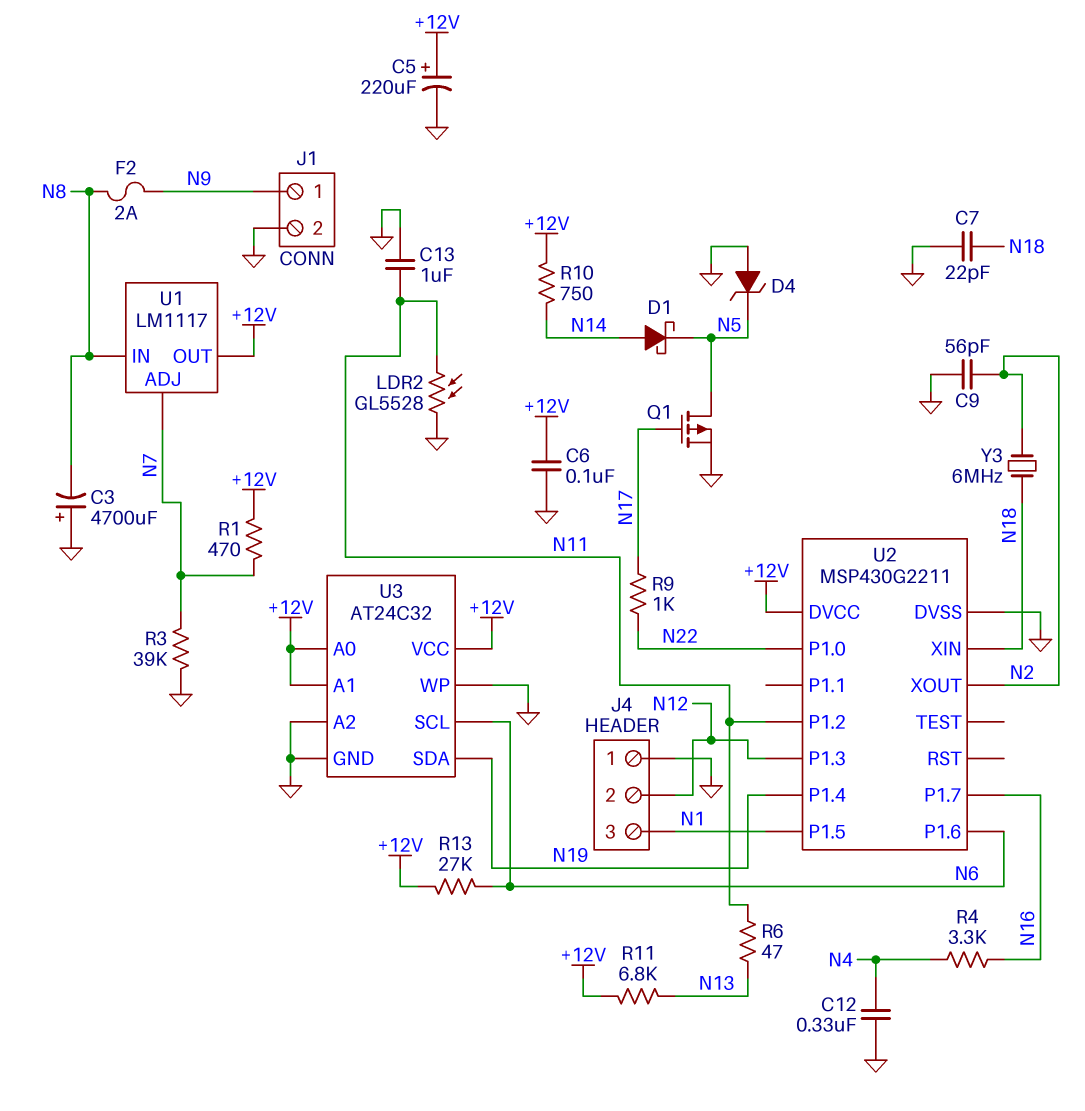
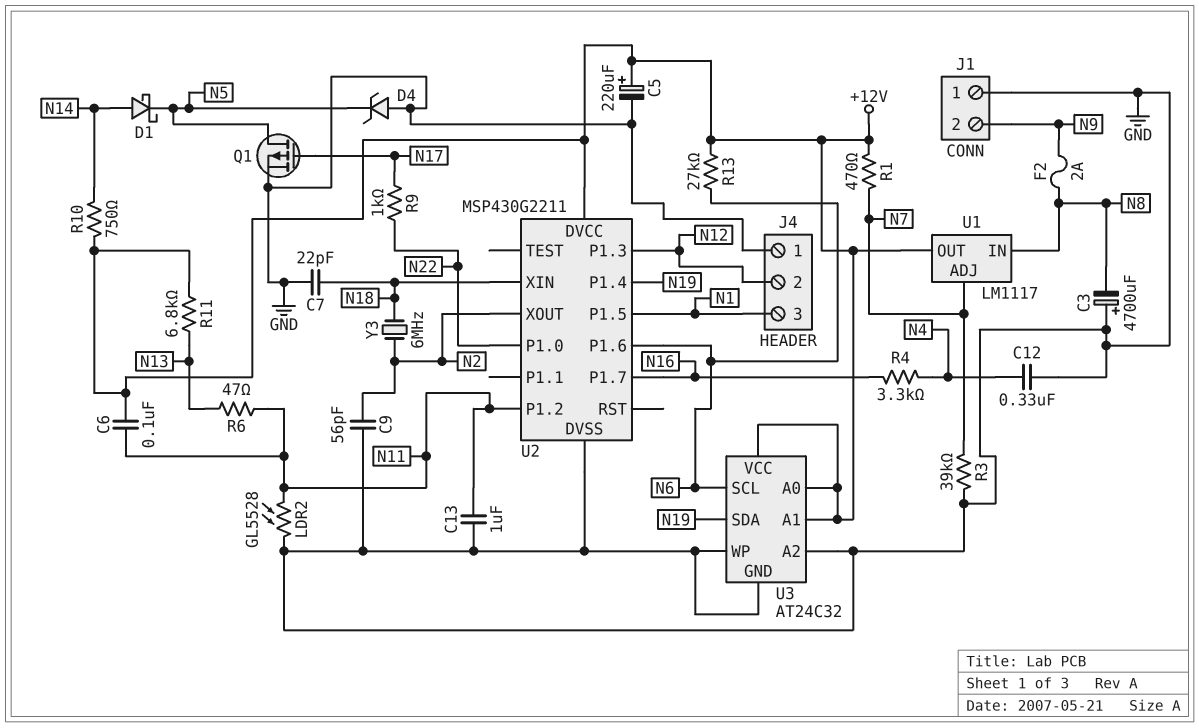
C6: 100nF (+12V, GND) -> 100nF (+12V, N11)
J1 pin 1: N9 -> GND
J1 pin 2: GND -> N9

